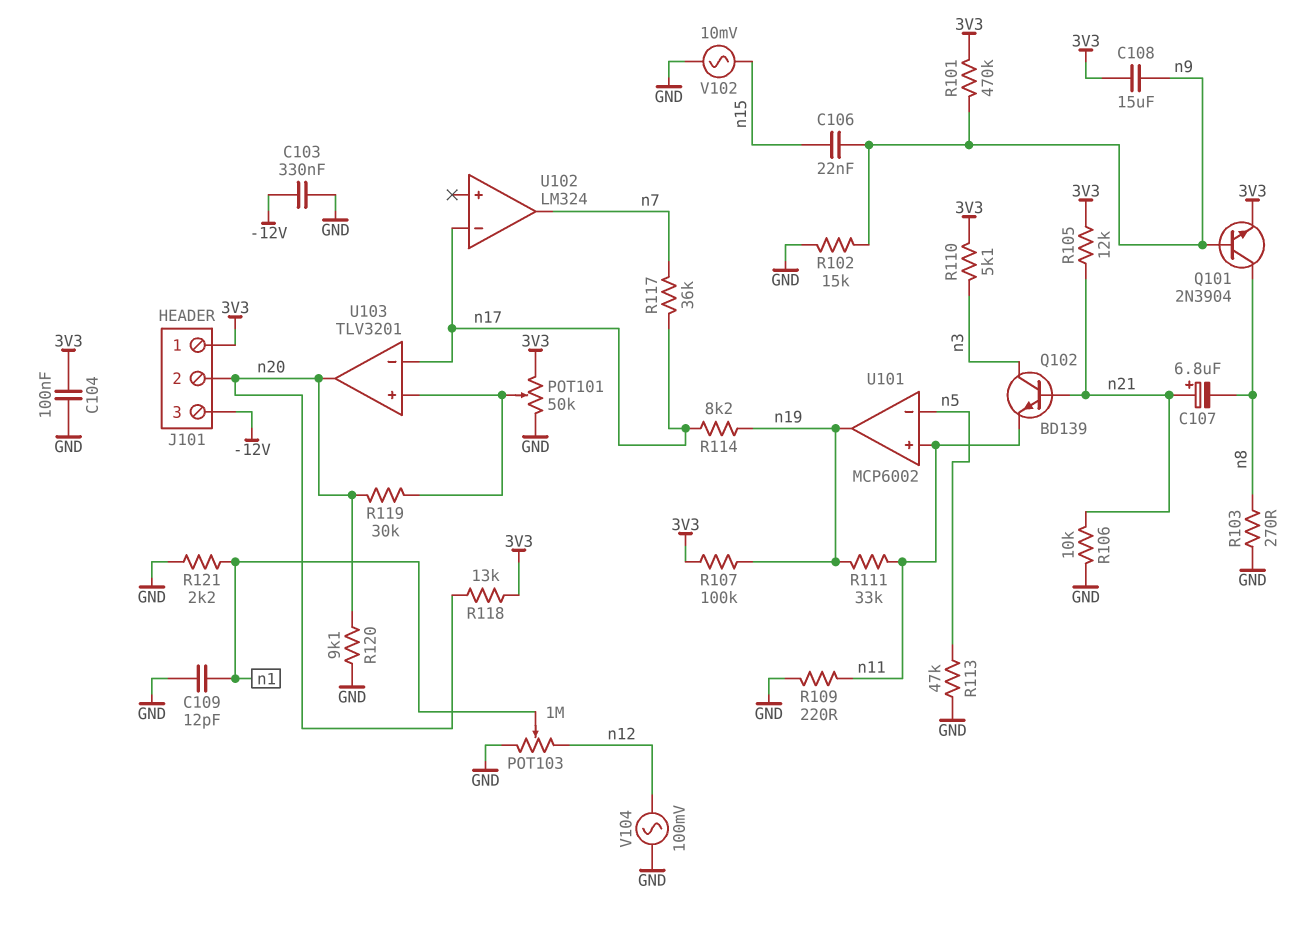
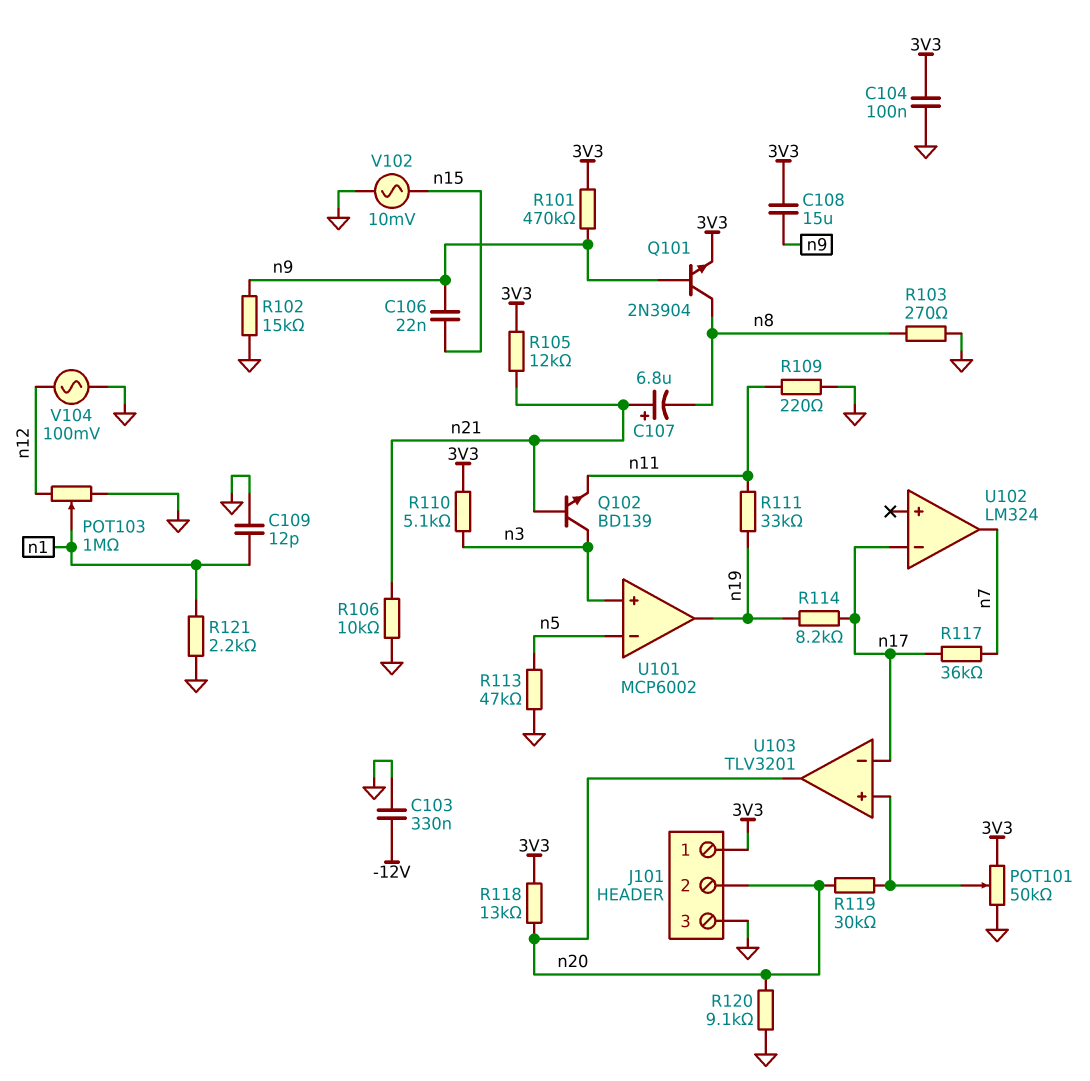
J101 pin 3: -12V -> GND
R107: 100k (3V3, n19) -> none
U101 pin in+: n11 -> n3

